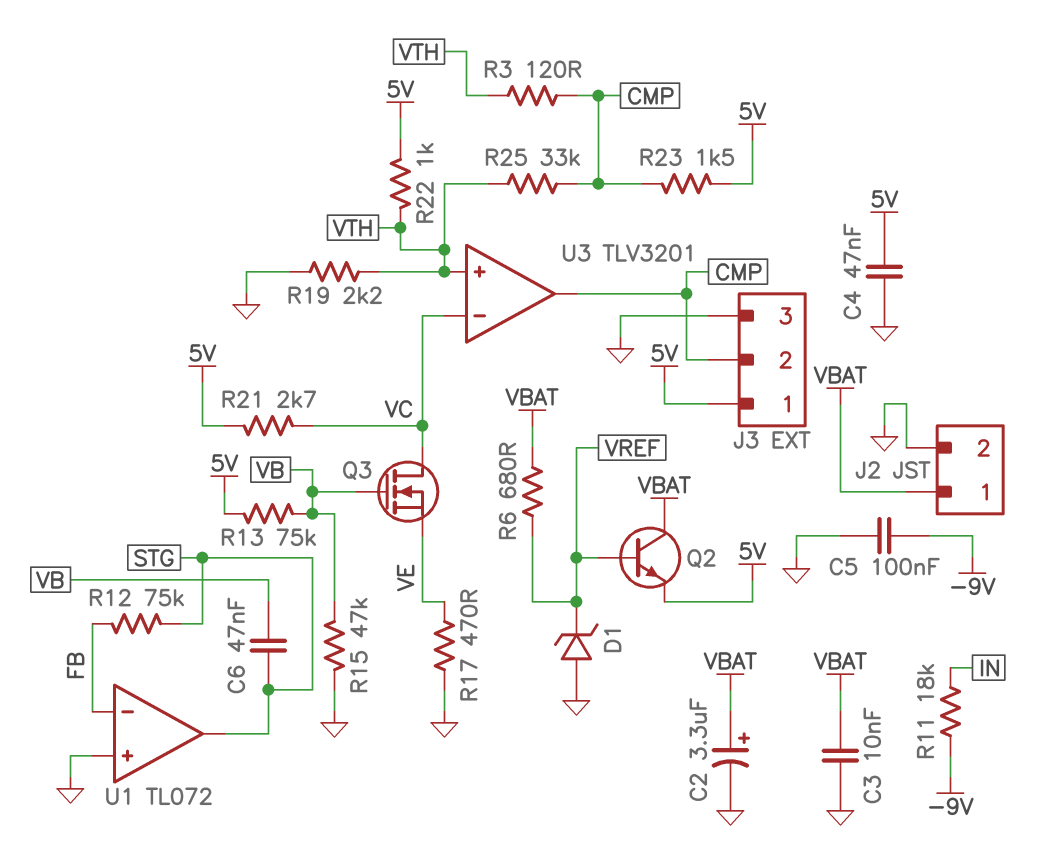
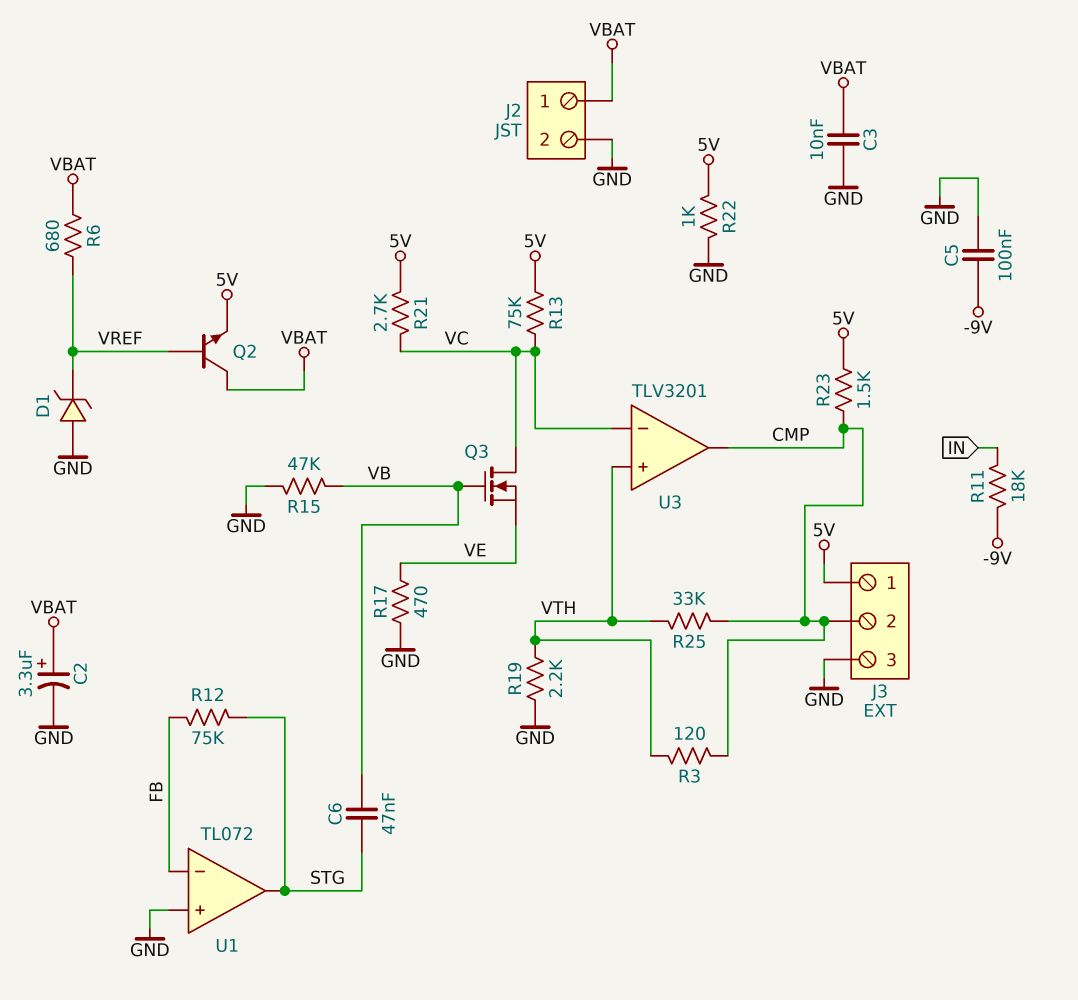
C4: 47nF (5V, GND) -> none
R13: 75k (5V, VB) -> 75k (5V, VC)
R22: 1k (5V, VTH) -> 1k (5V, GND)

